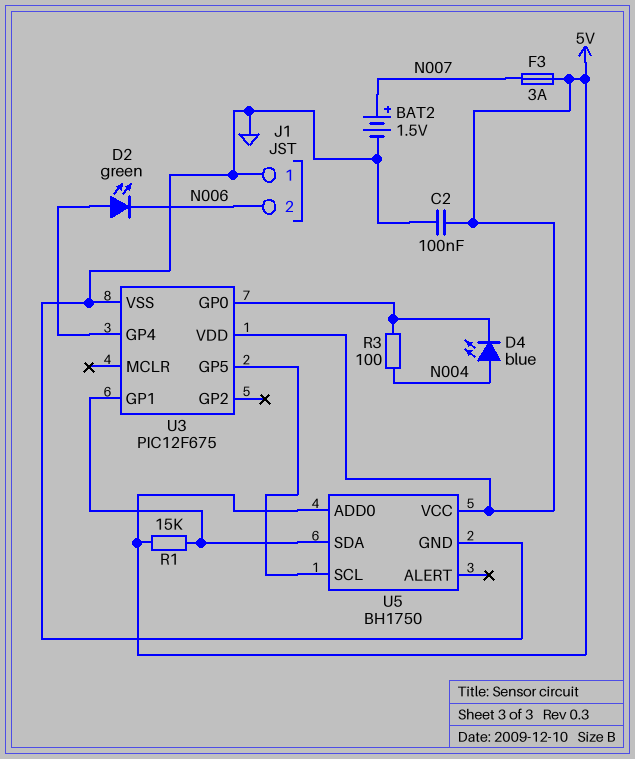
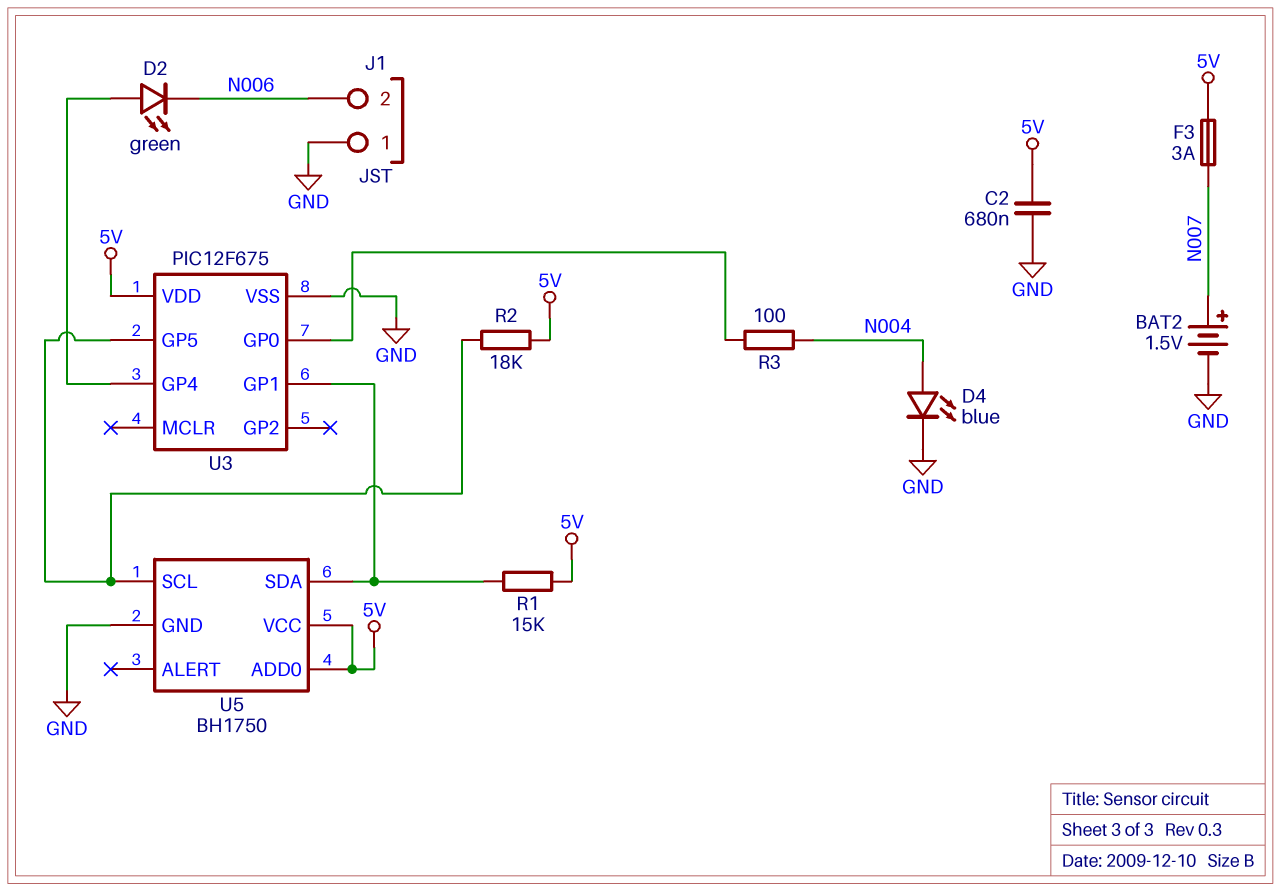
C2: 100nF (5V, GND) -> 680nF (5V, GND)
D4: LED blue (A N004, K U3/GP0) -> LED blue (A N004, K GND)
R2: none -> 18k (5V, U3/GP5)

